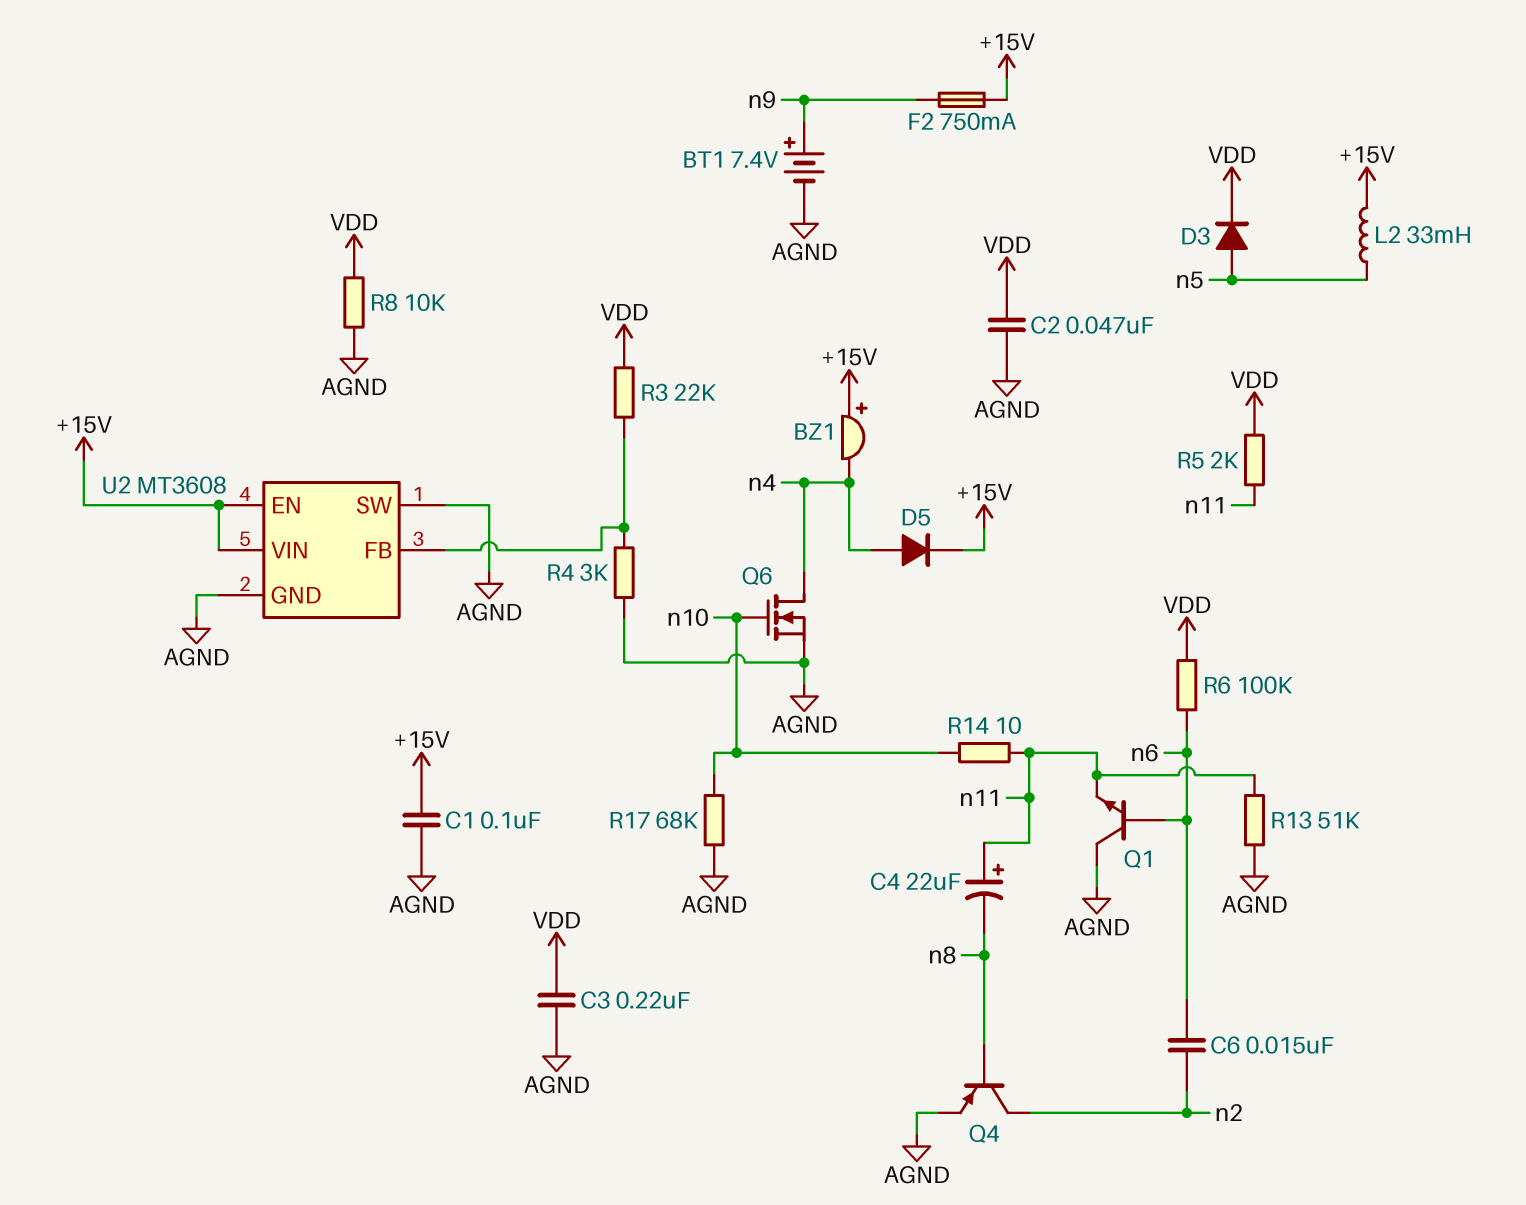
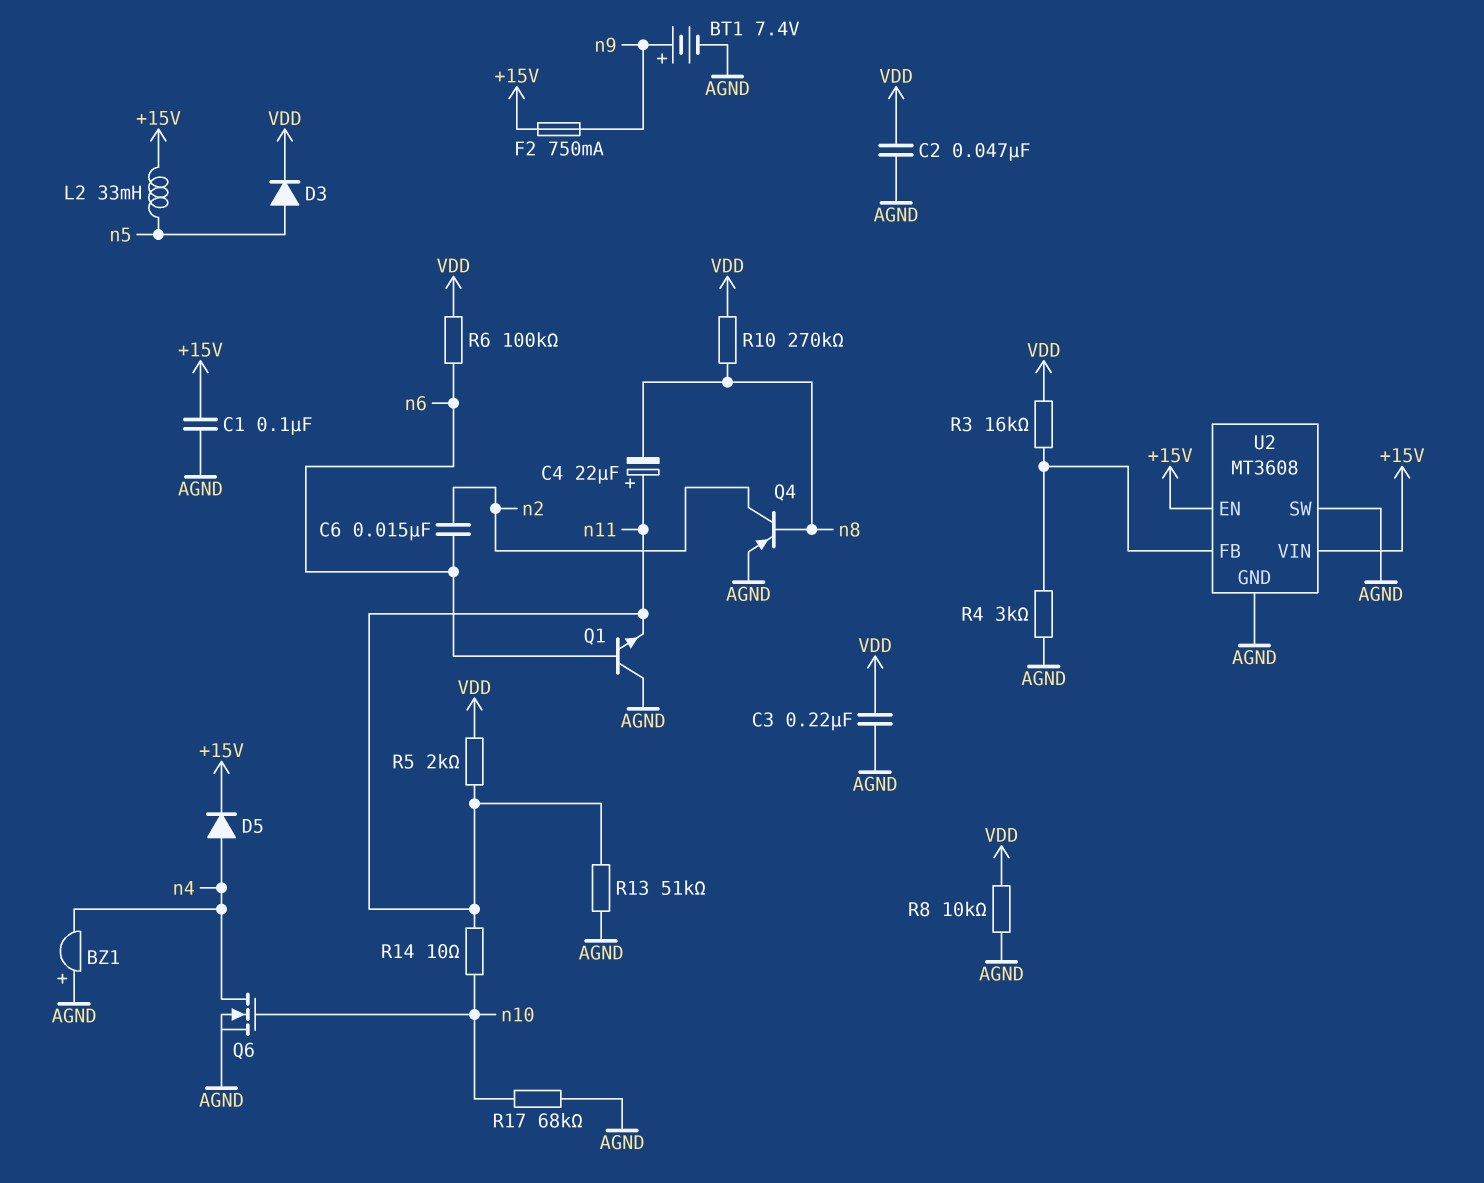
BZ1: buzzer (plus +15V, minus n4) -> buzzer (plus AGND, minus n4)
R3: 22k (U2/FB, VDD) -> 16k (U2/FB, VDD)
R10: none -> 270k (VDD, n8)

